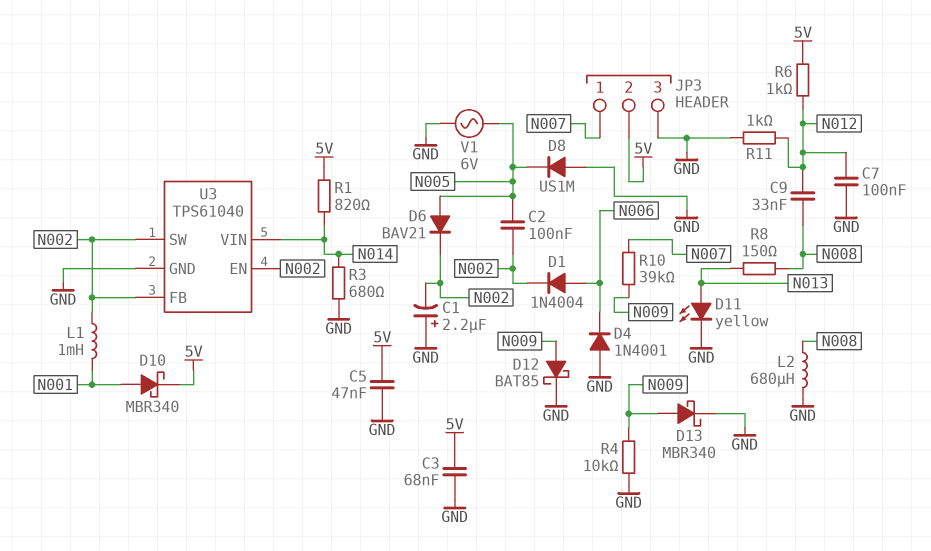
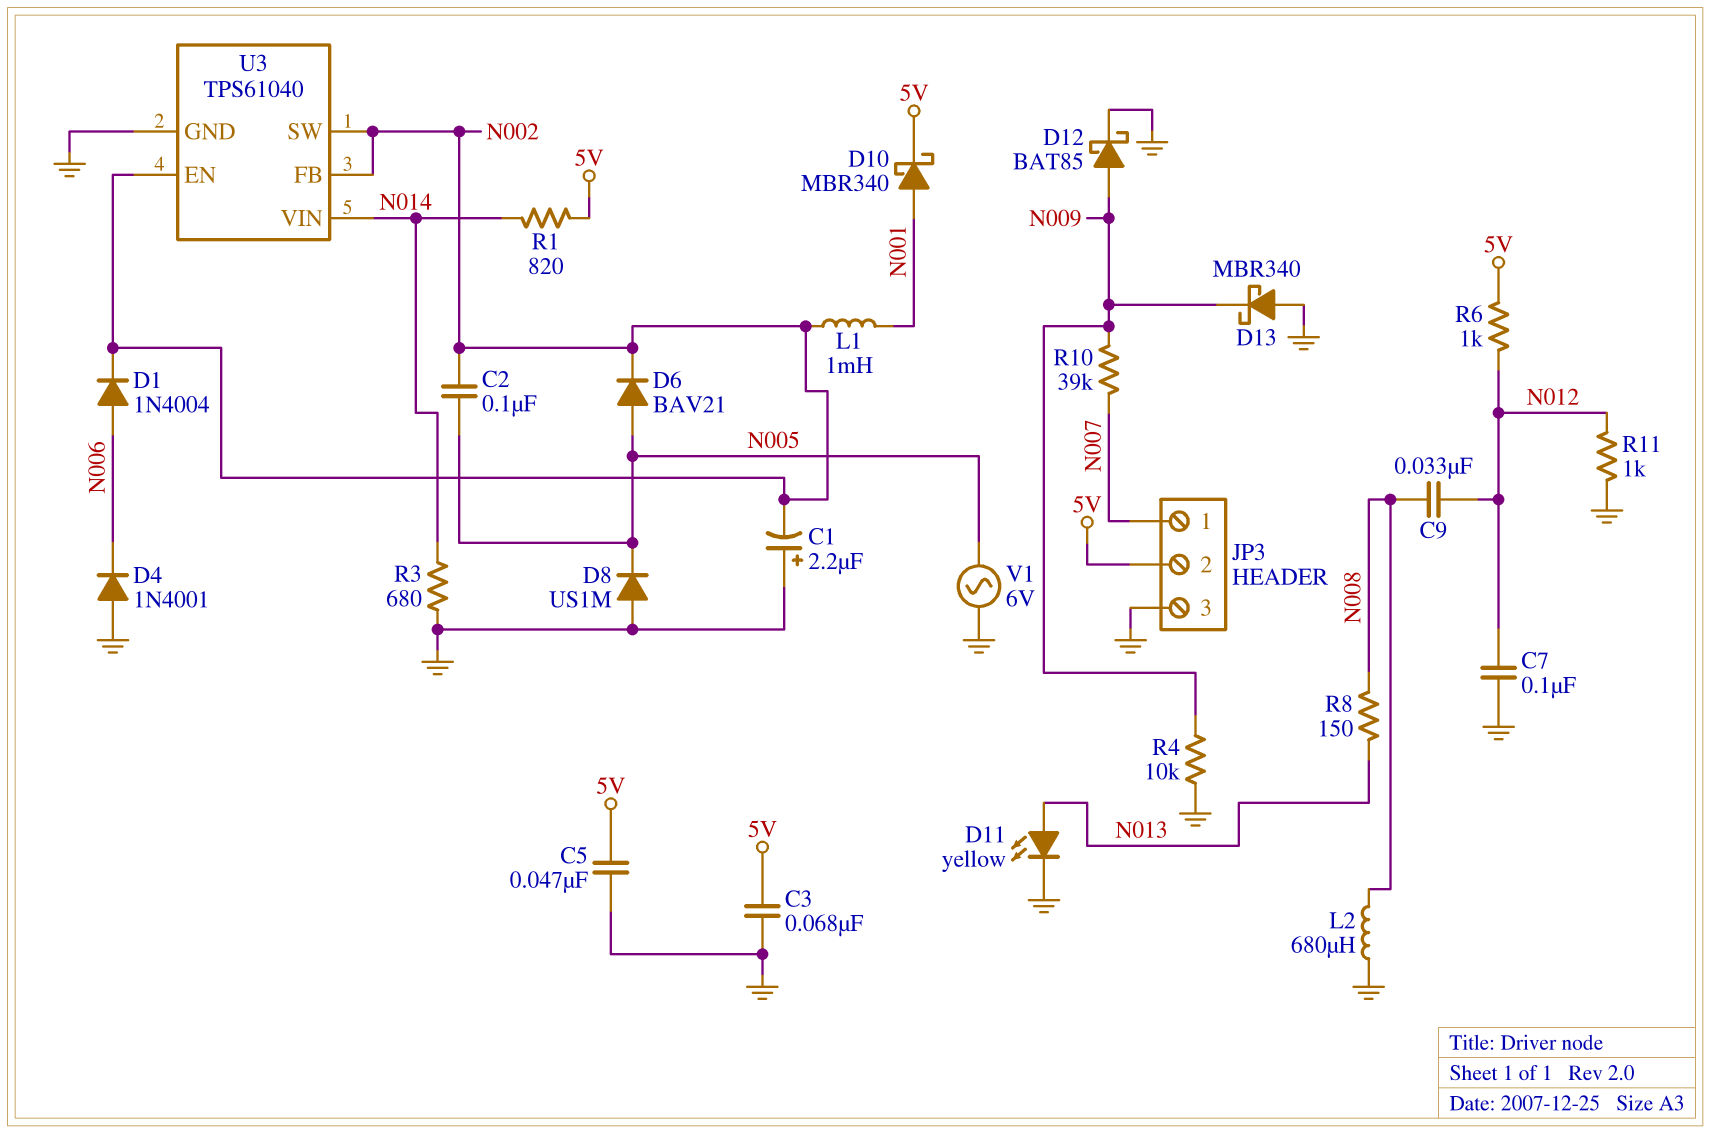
D13: schottky MBR340 (A N009, K GND) -> schottky MBR340 (A GND, K N009)

